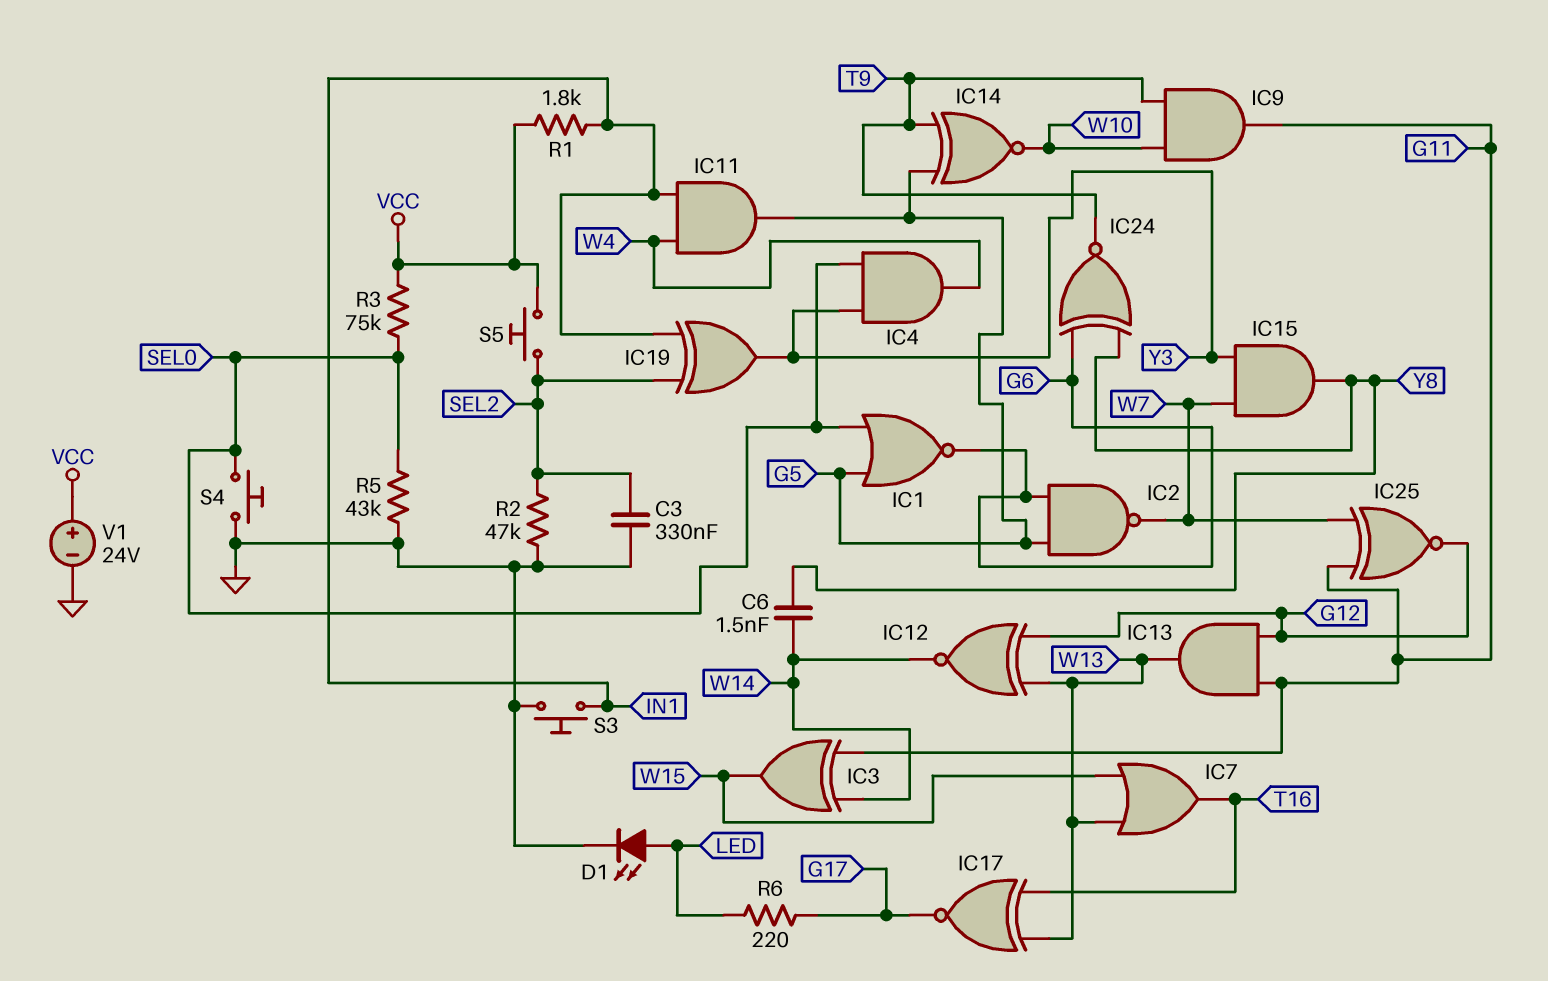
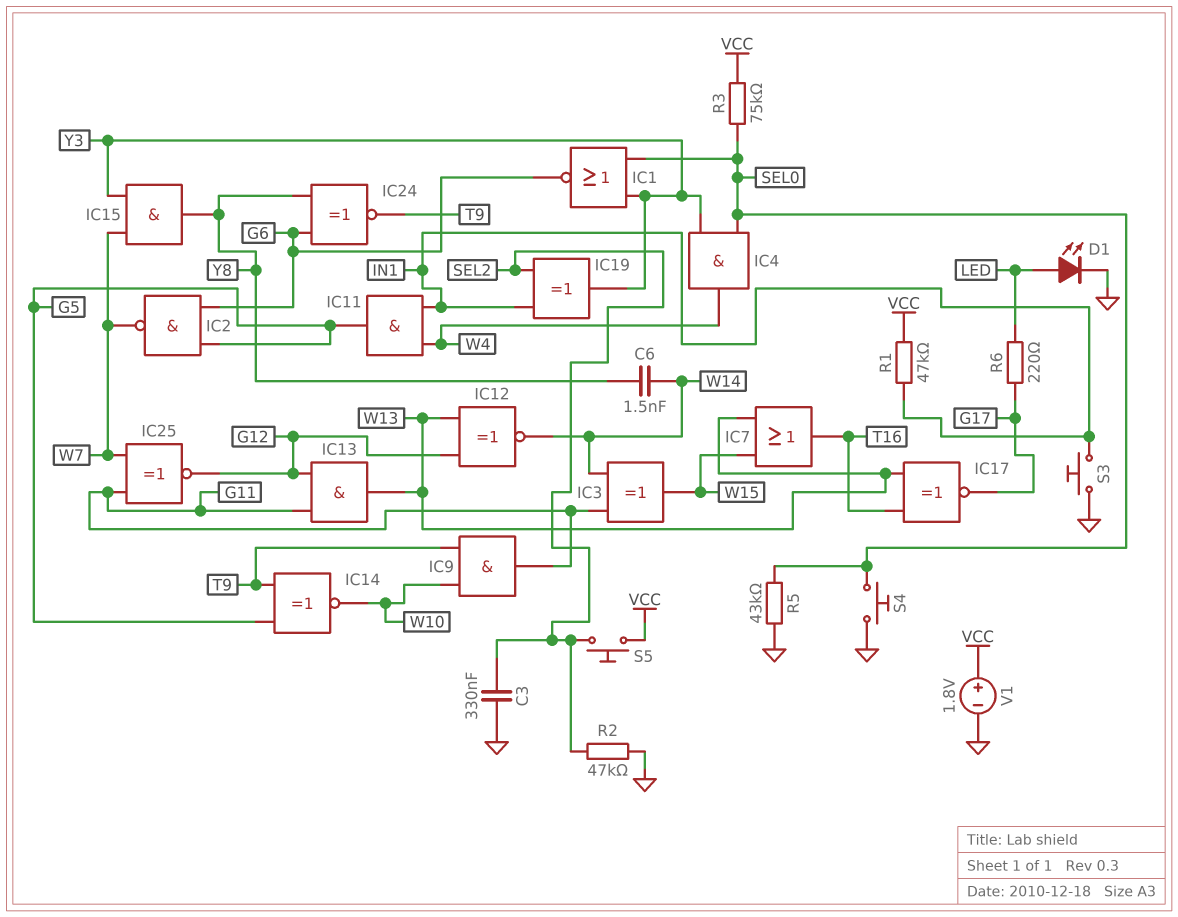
IC1: NOR (in G5, in SEL0, out G6) -> NOR (in SEL0, in Y3, out G6)
R1: 1.8k (IN1, VCC) -> 47k (IN1, VCC)
V1: 24V (plus VCC, minus GND) -> 1.8V (plus VCC, minus GND)

